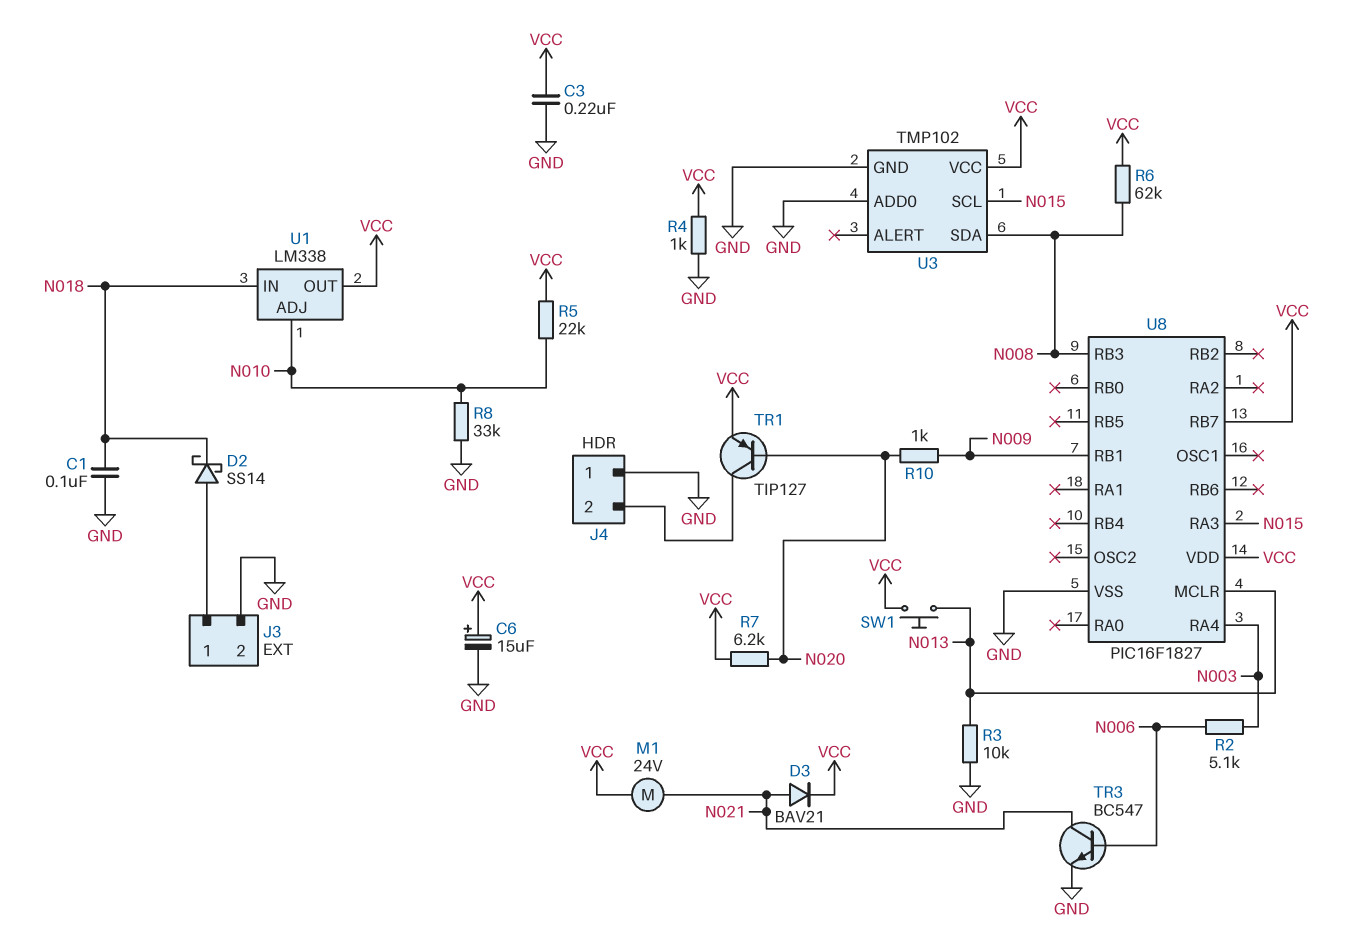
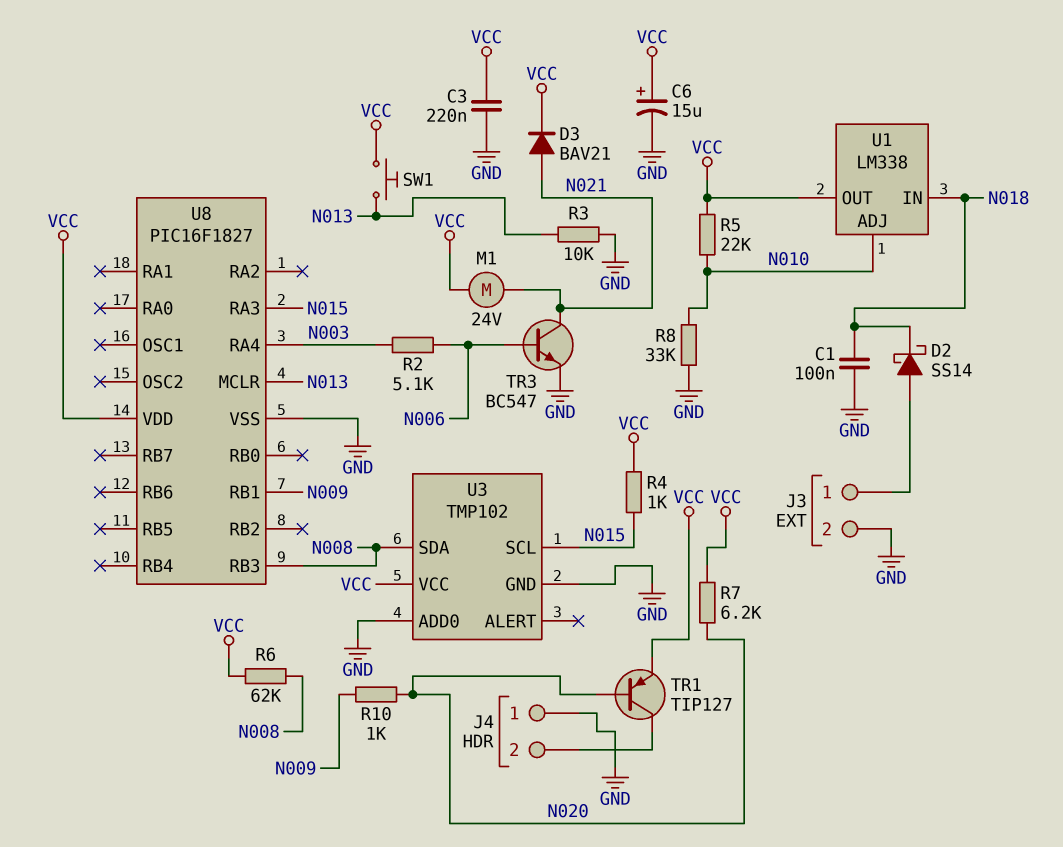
R4: 1k (GND, VCC) -> 1k (N015, VCC)
U8 pin RB7: VCC -> none

